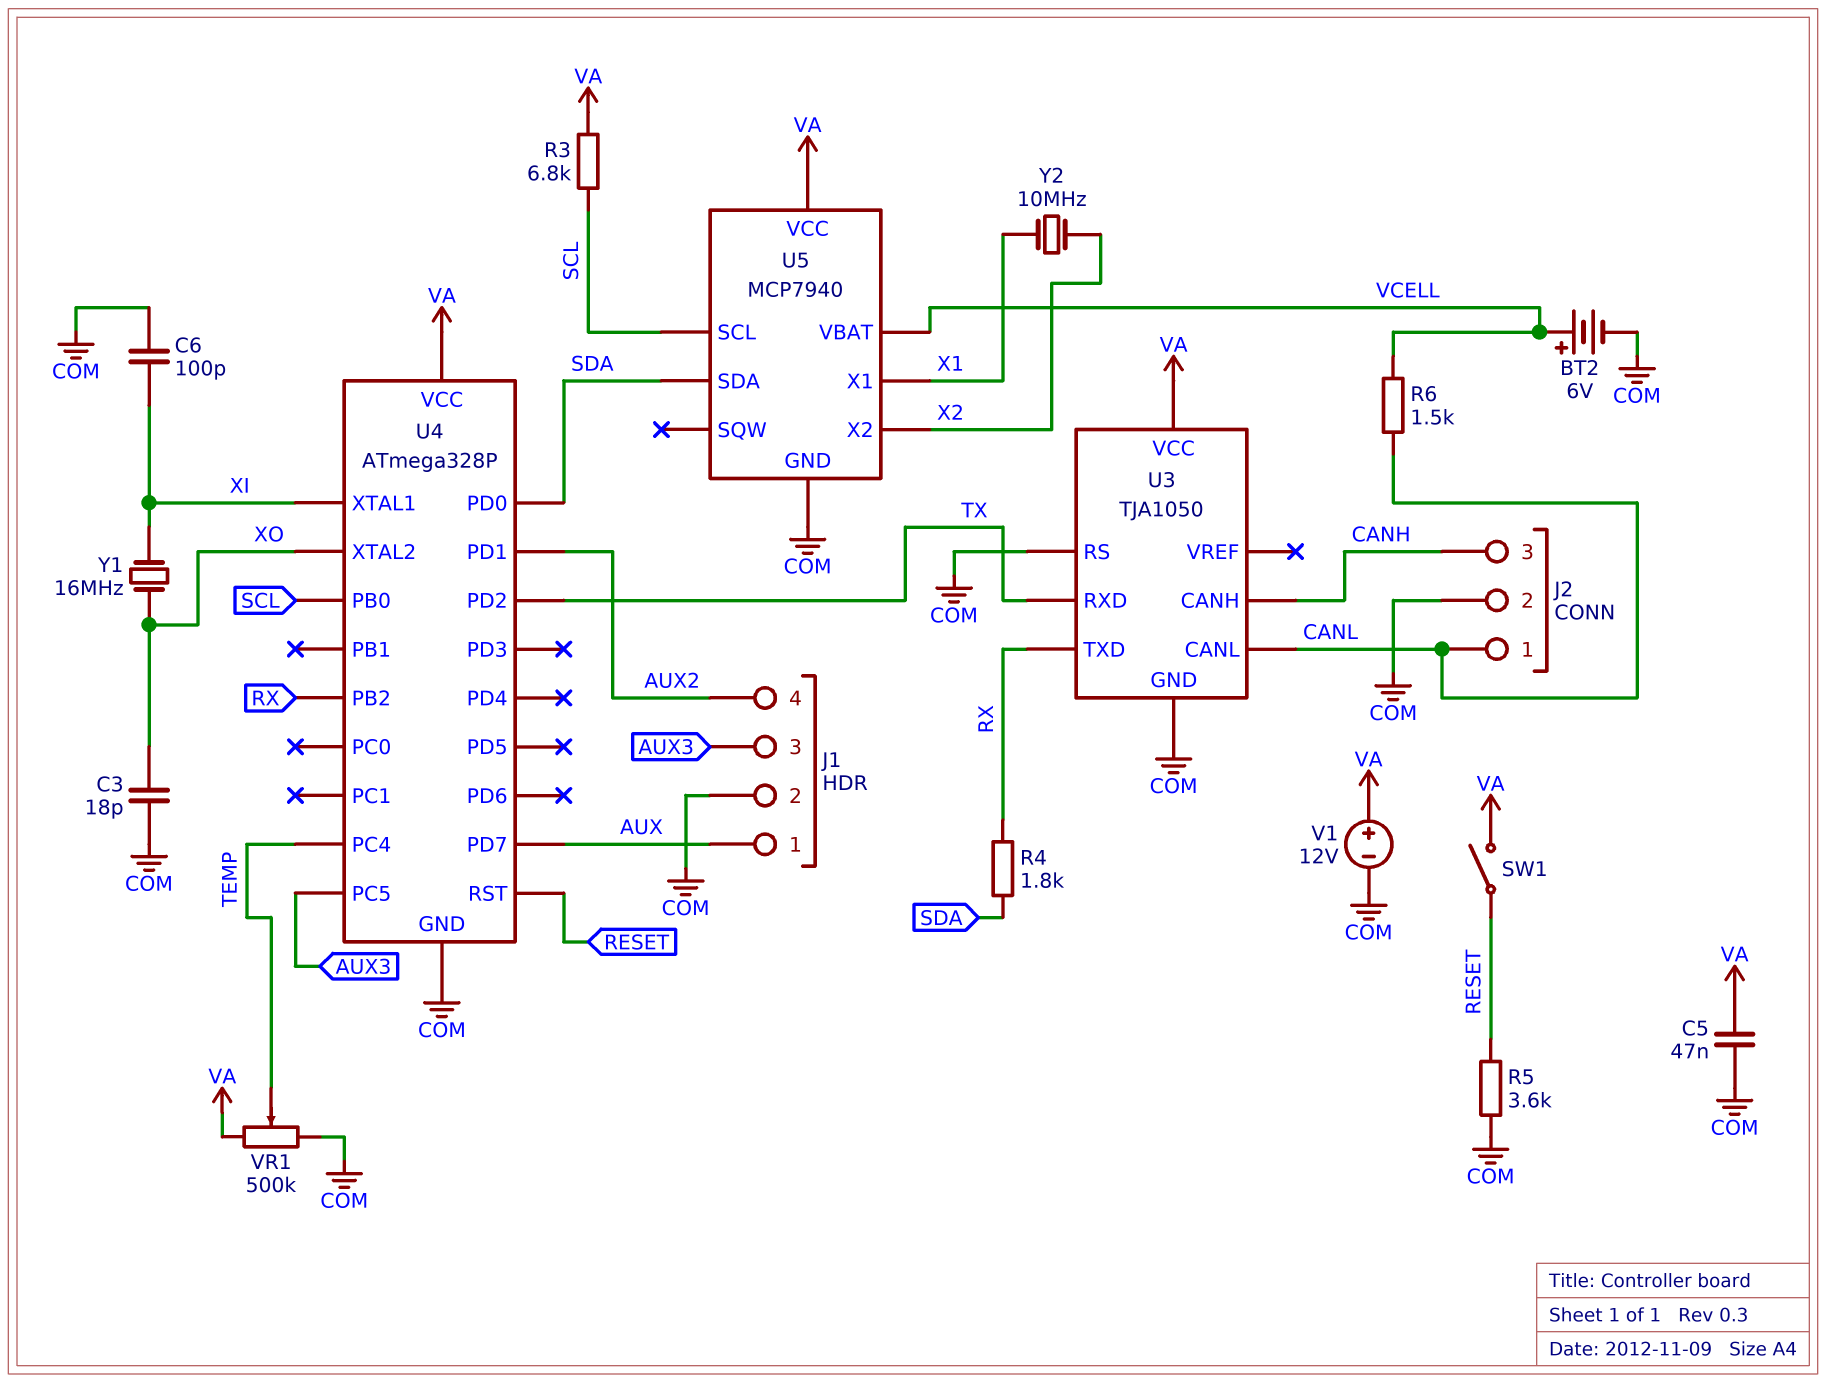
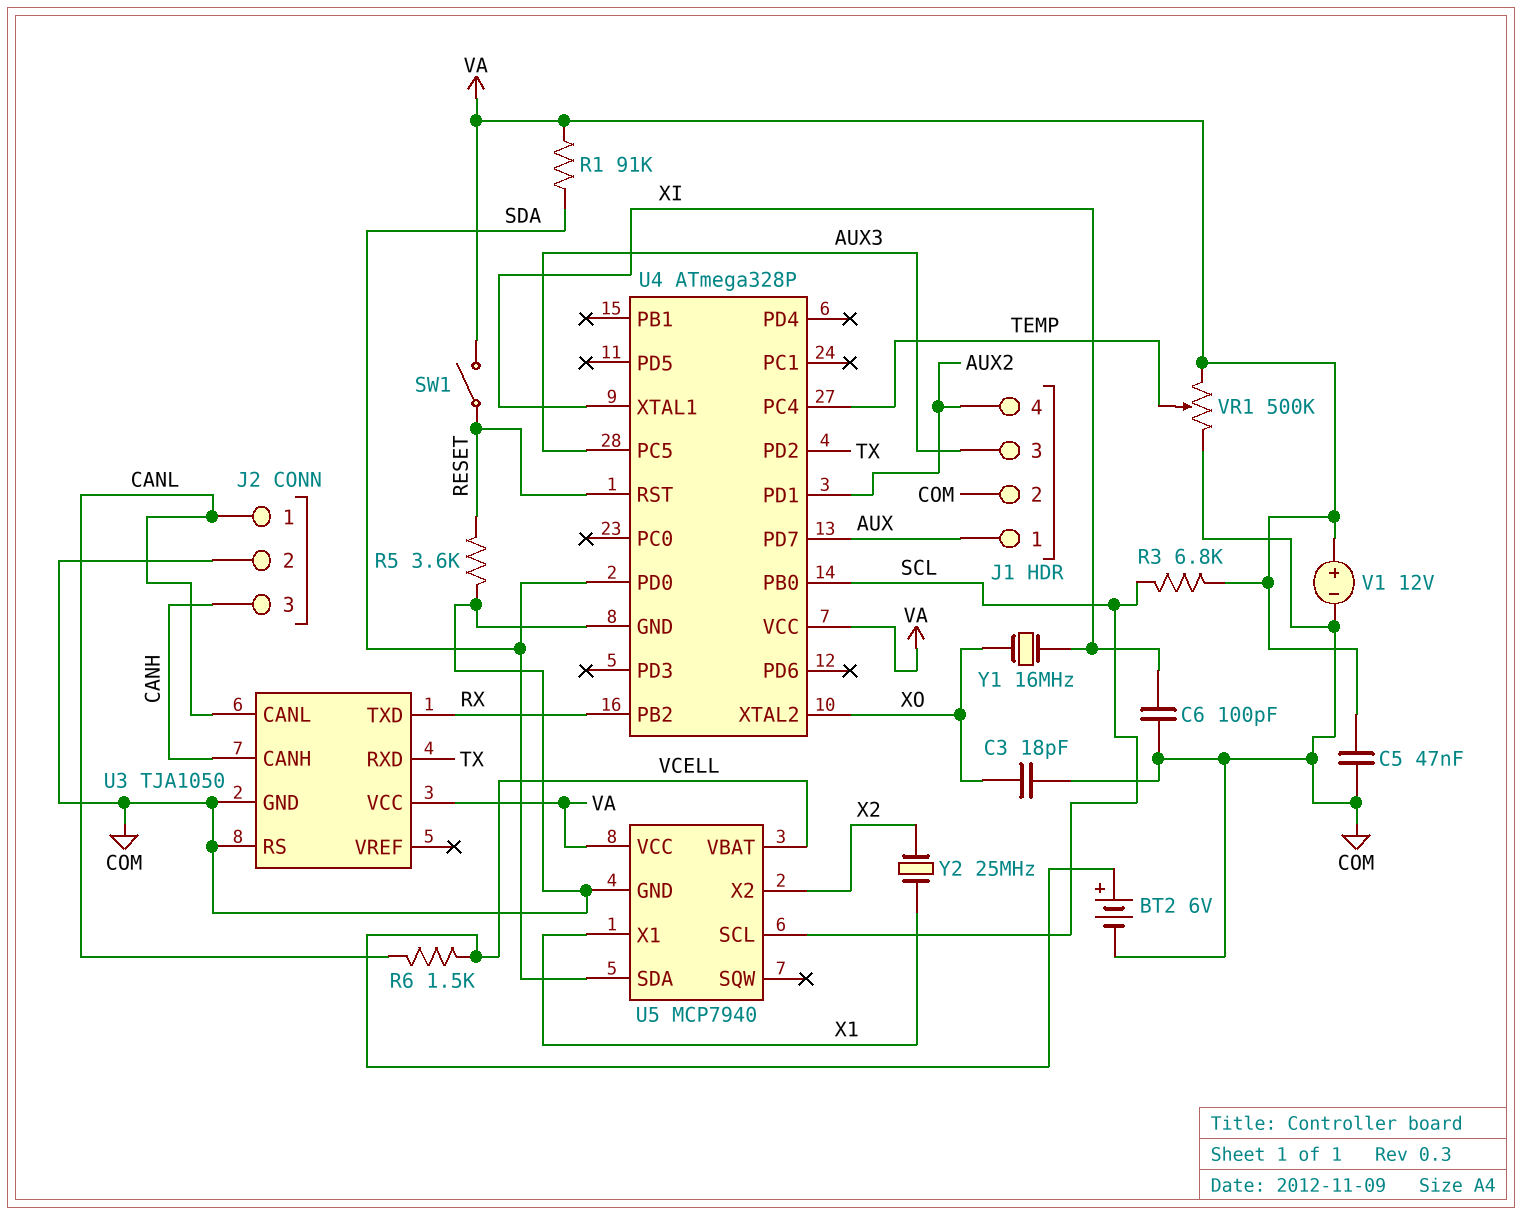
R1: none -> 91k (SDA, VA)
R4: 1.8k (RX, SDA) -> none
Y2: 10MHz (X1, X2) -> 25MHz (X1, X2)

